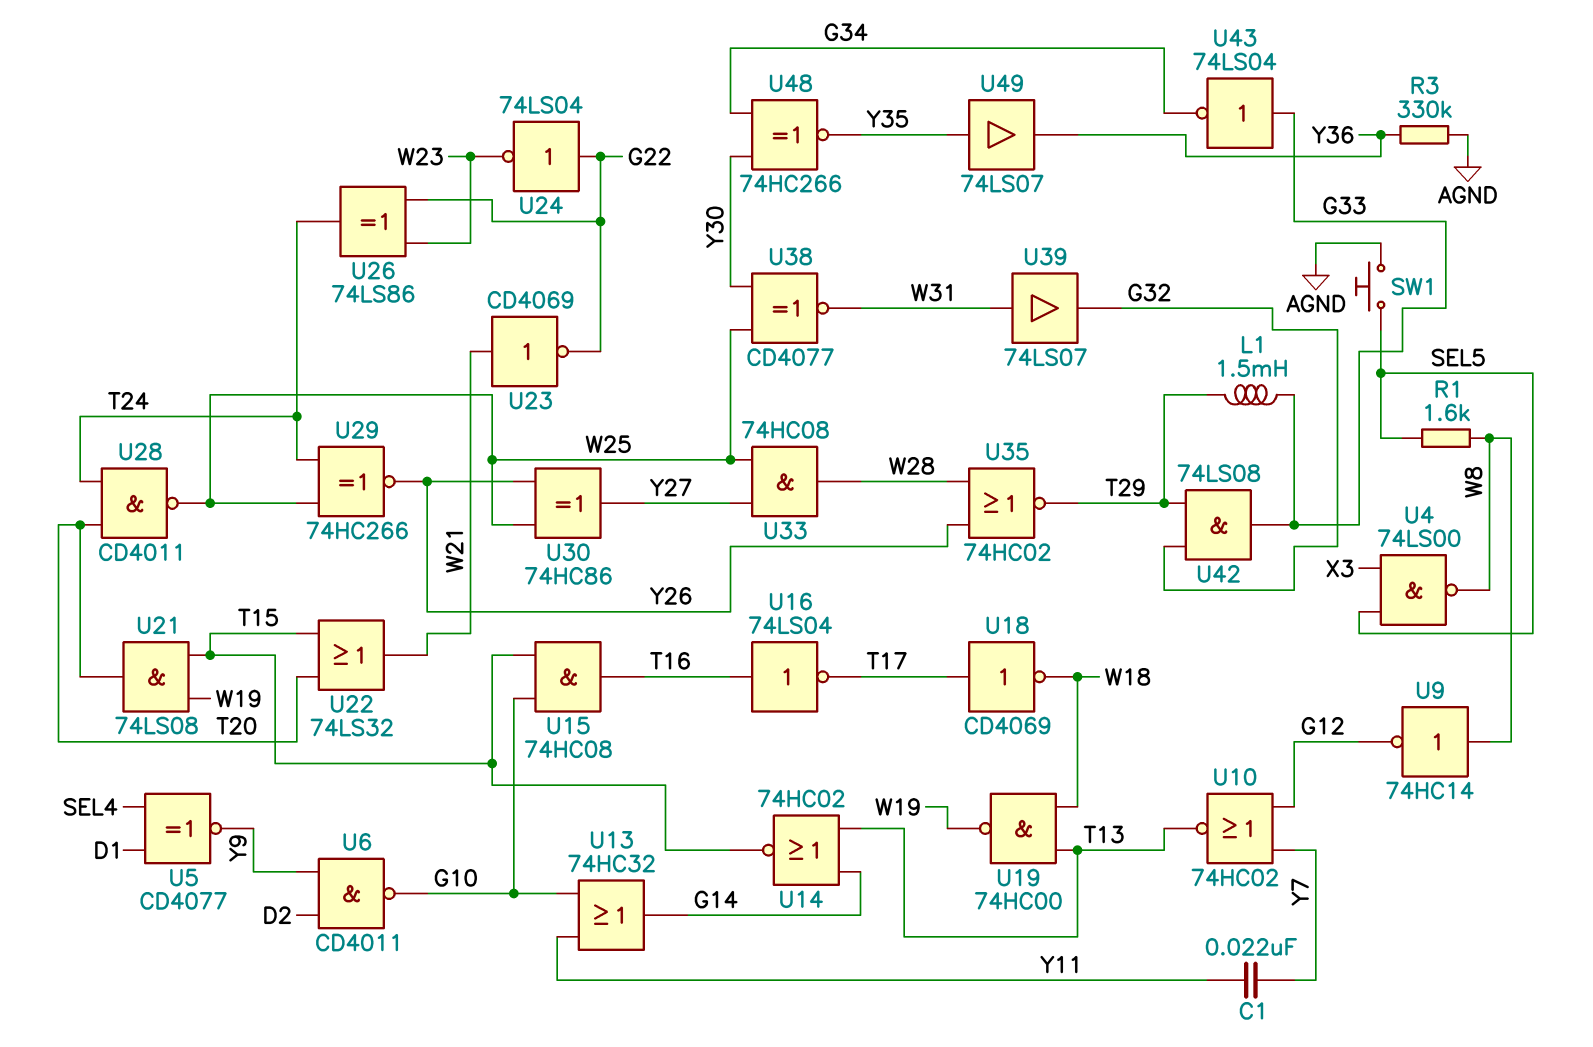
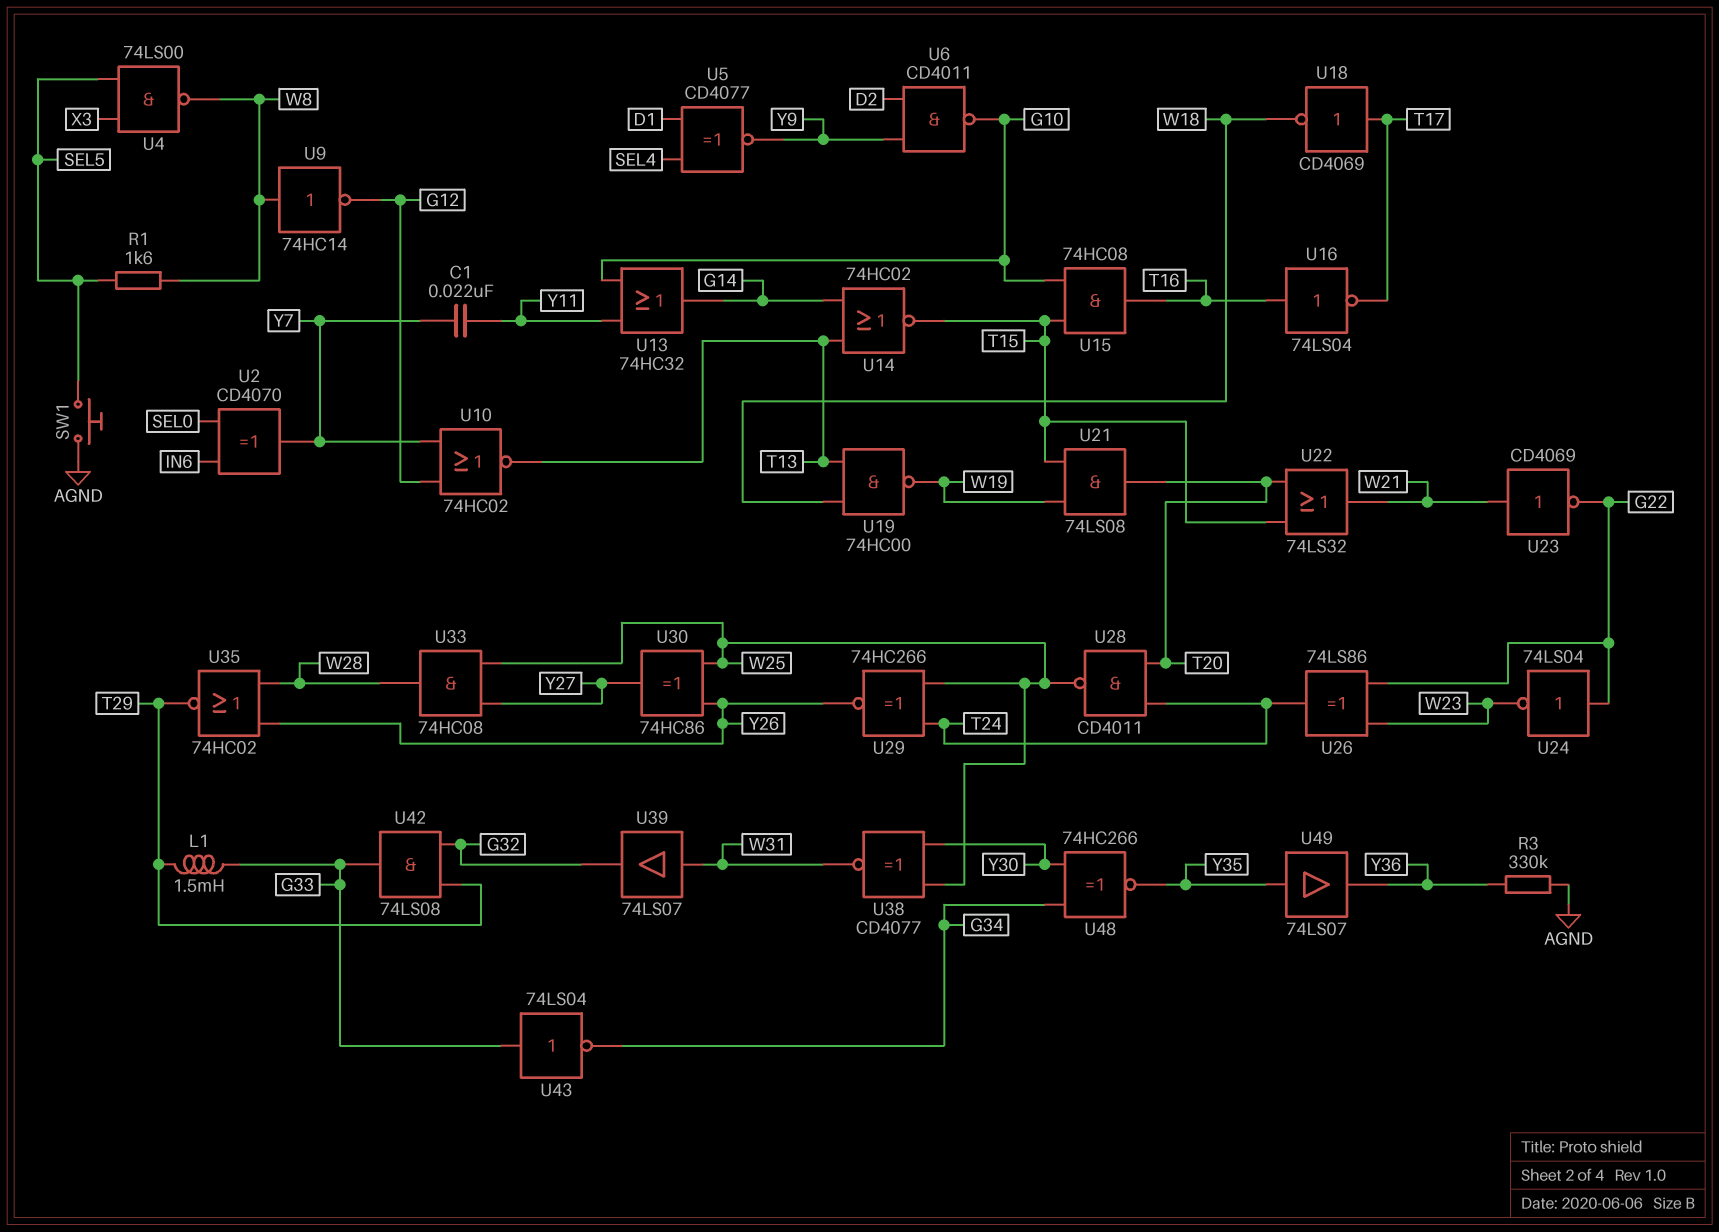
U2: none -> XOR CD4070 (in IN6, in SEL0, out Y7)

